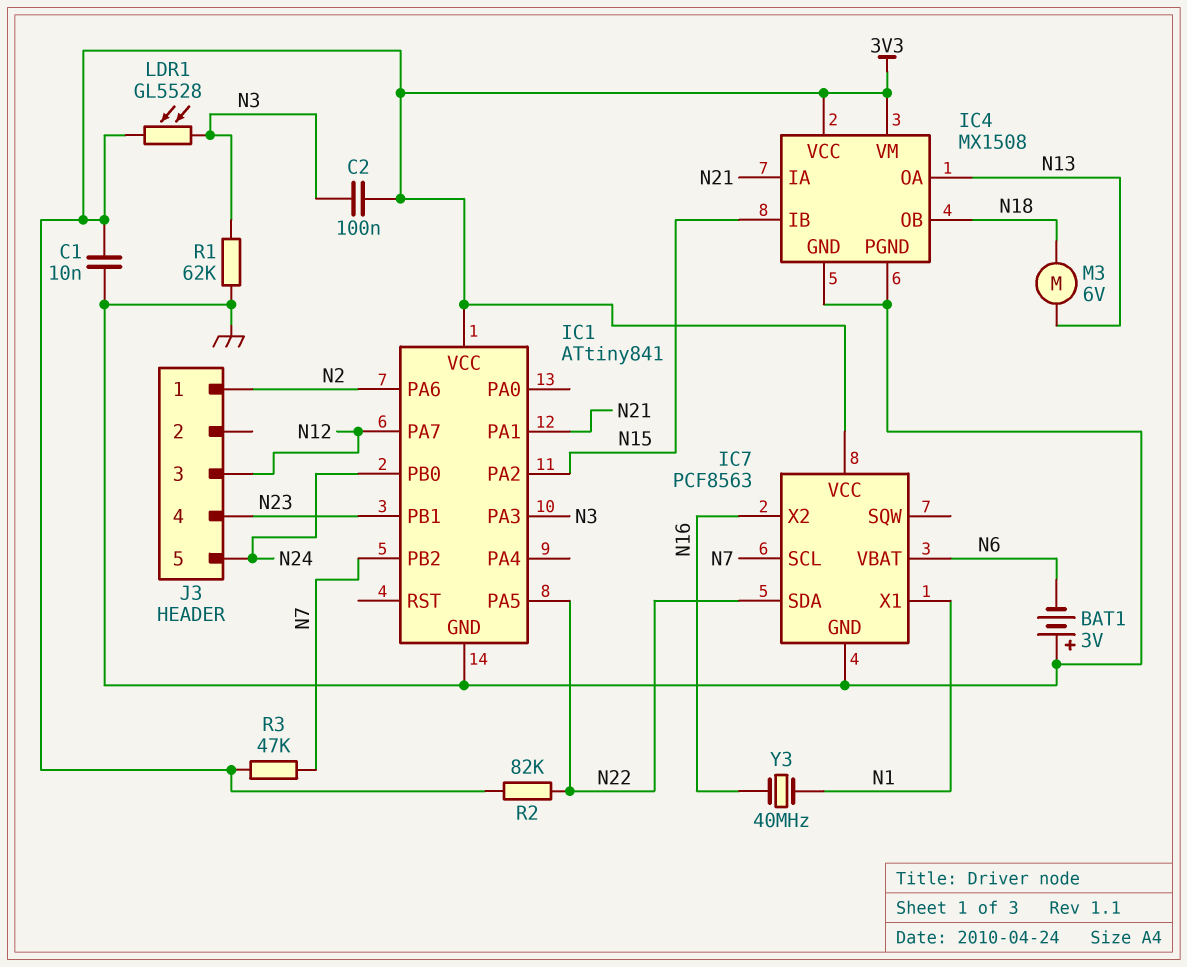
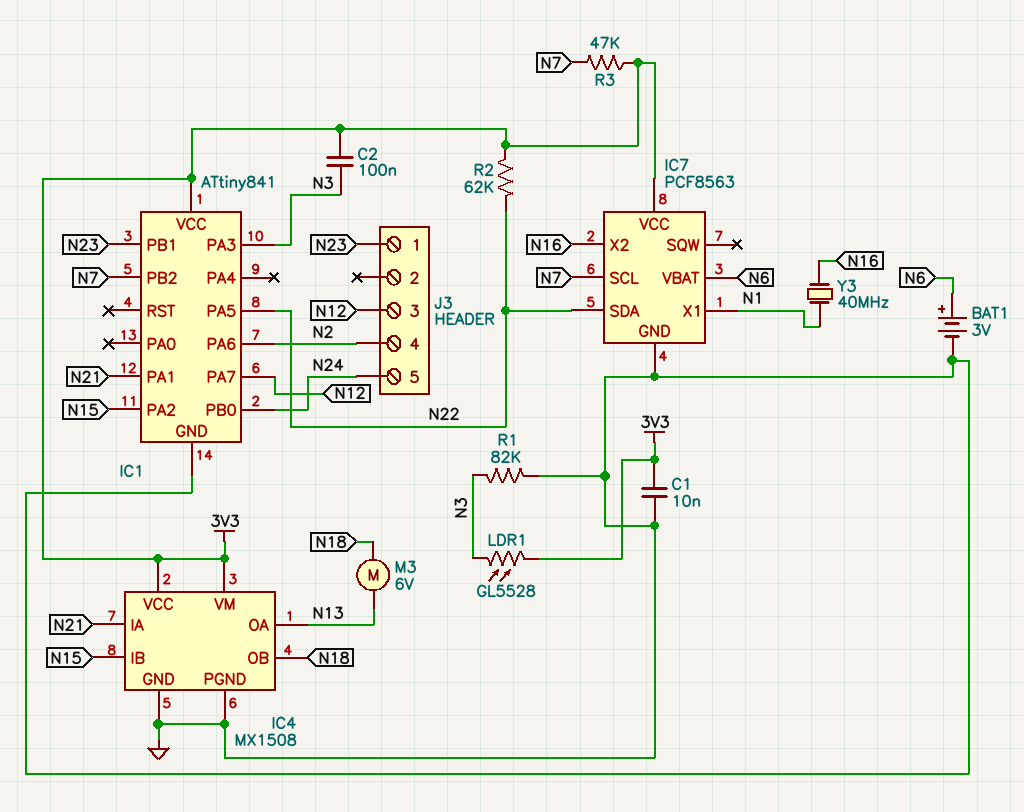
BAT1: 3V (plus GND, minus N6) -> 3V (plus N6, minus GND)
J3 pin 1: N2 -> N23
J3 pin 4: N23 -> N2
R1: 62k (GND, N3) -> 82k (GND, N3)
R2: 82k (3V3, N22) -> 62k (3V3, N22)

